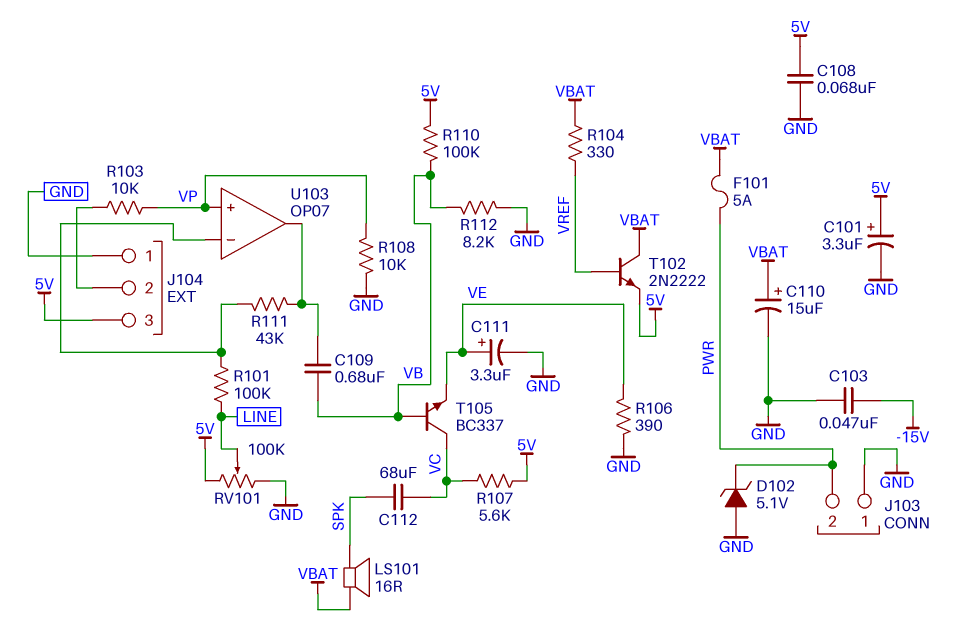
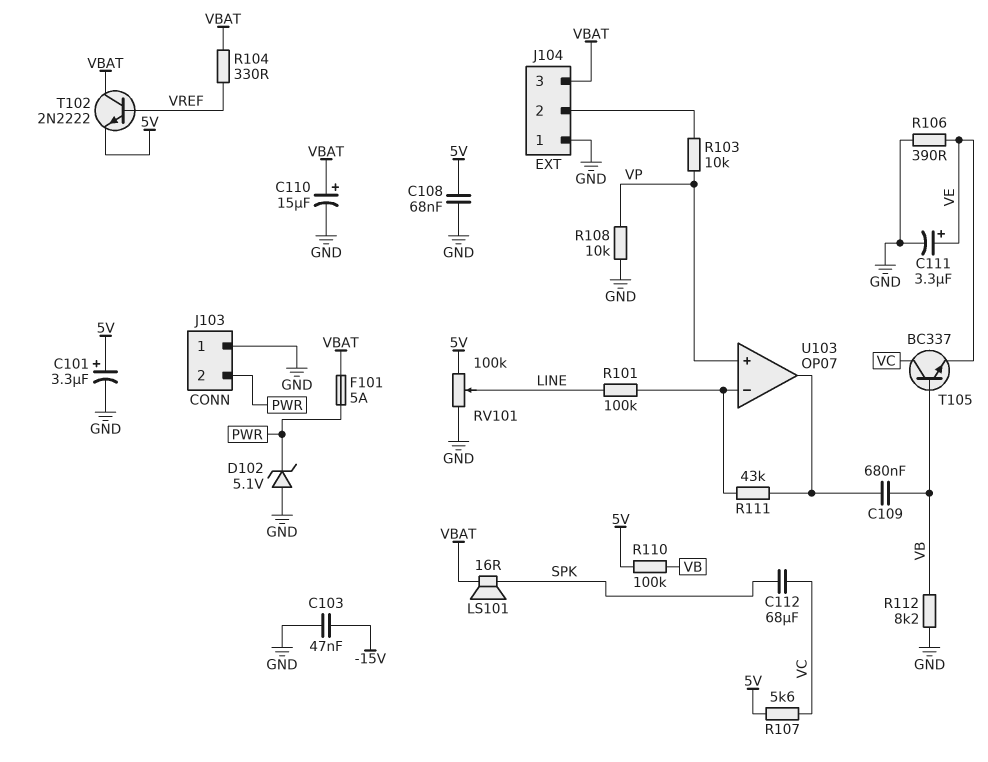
J104 pin 3: 5V -> VBAT

